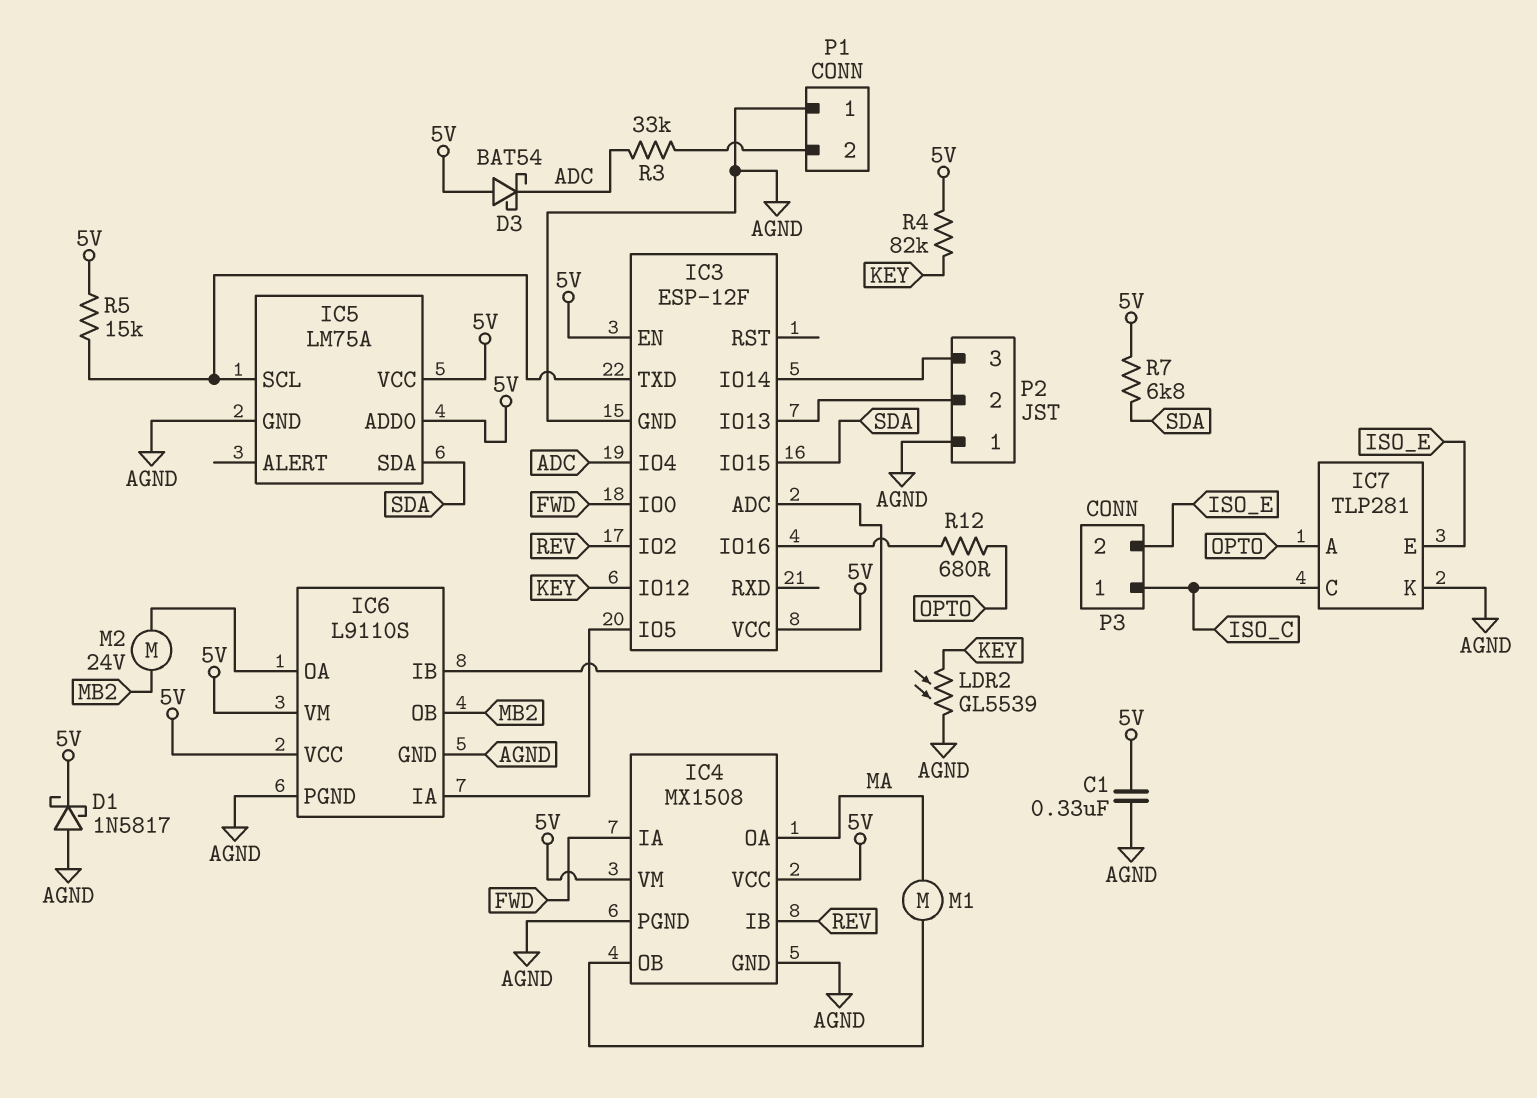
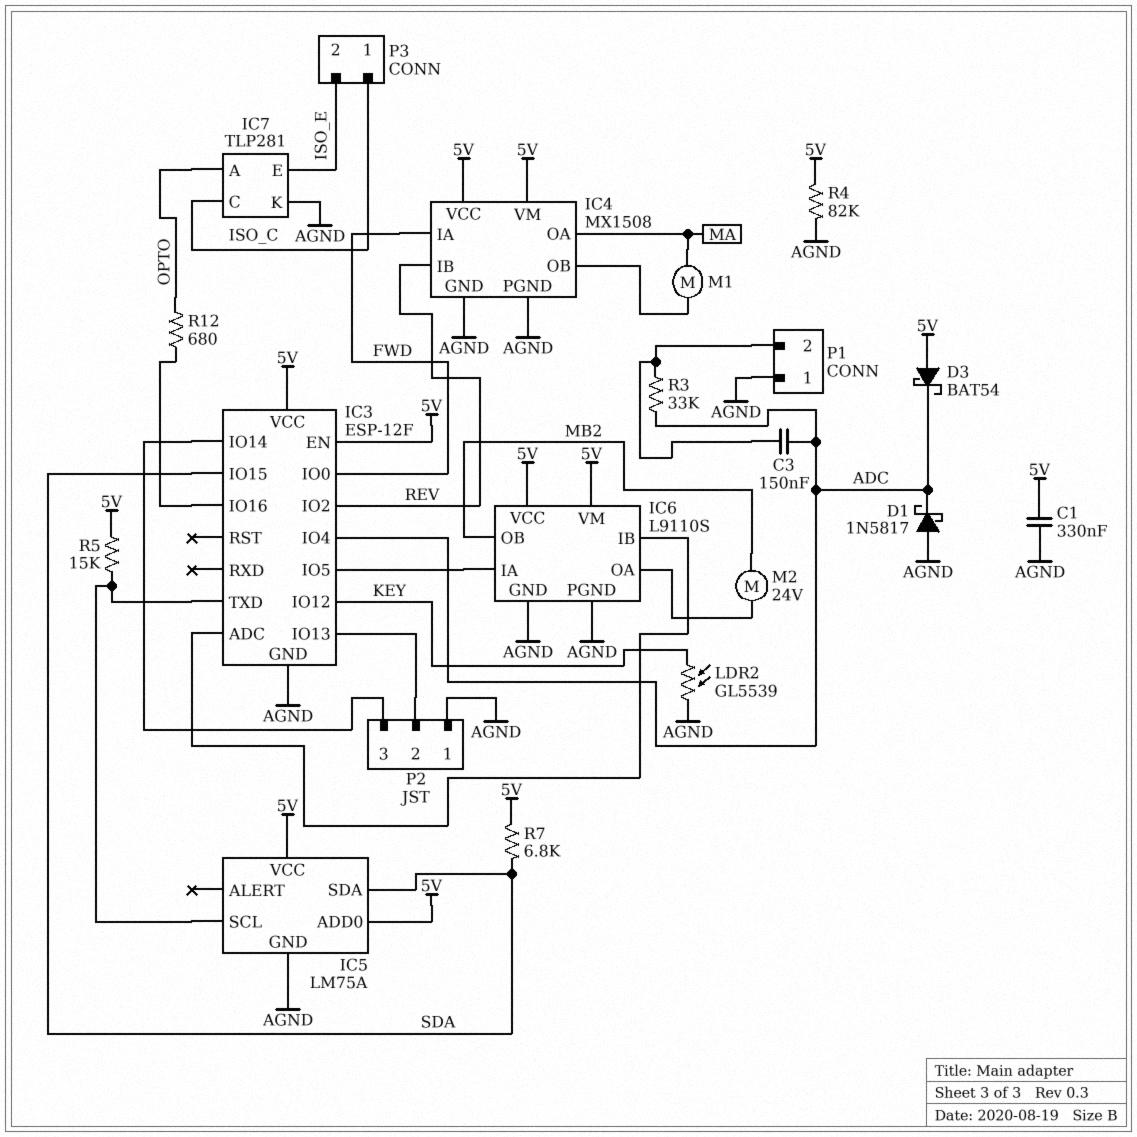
C3: none -> 150nF (ADC, P1/2)
D1: schottky 1N5817 (A AGND, K 5V) -> schottky 1N5817 (A AGND, K ADC)
R4: 82k (5V, KEY) -> 82k (5V, AGND)

